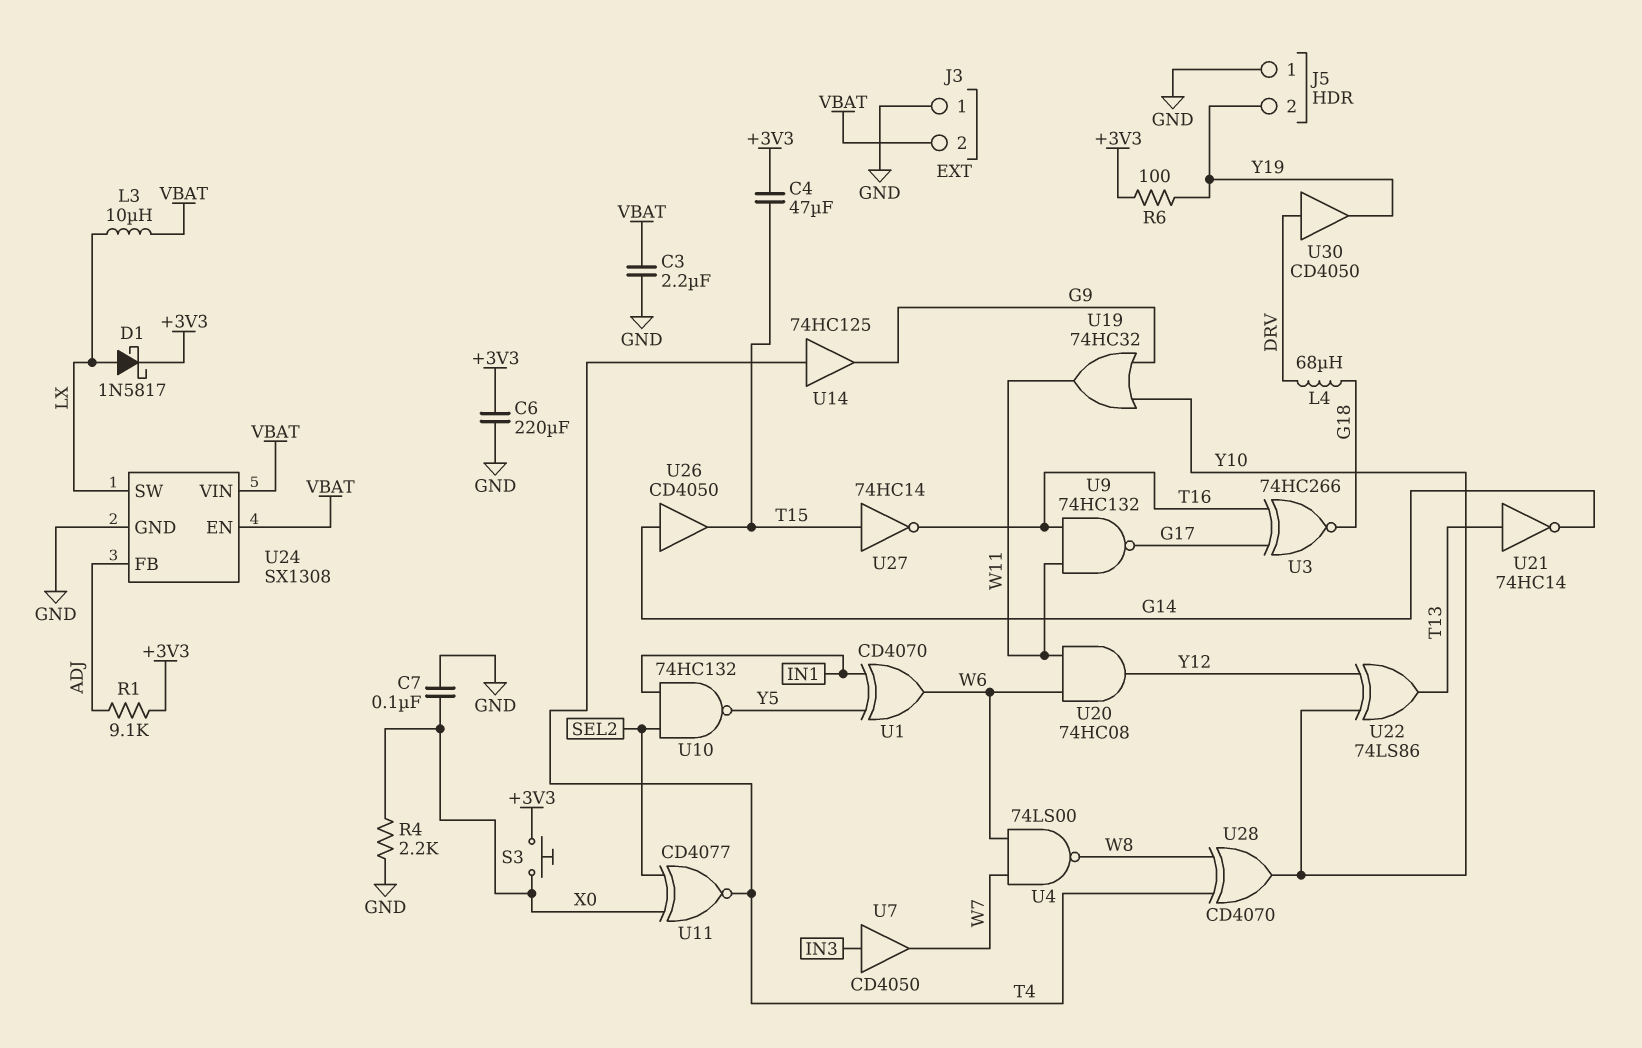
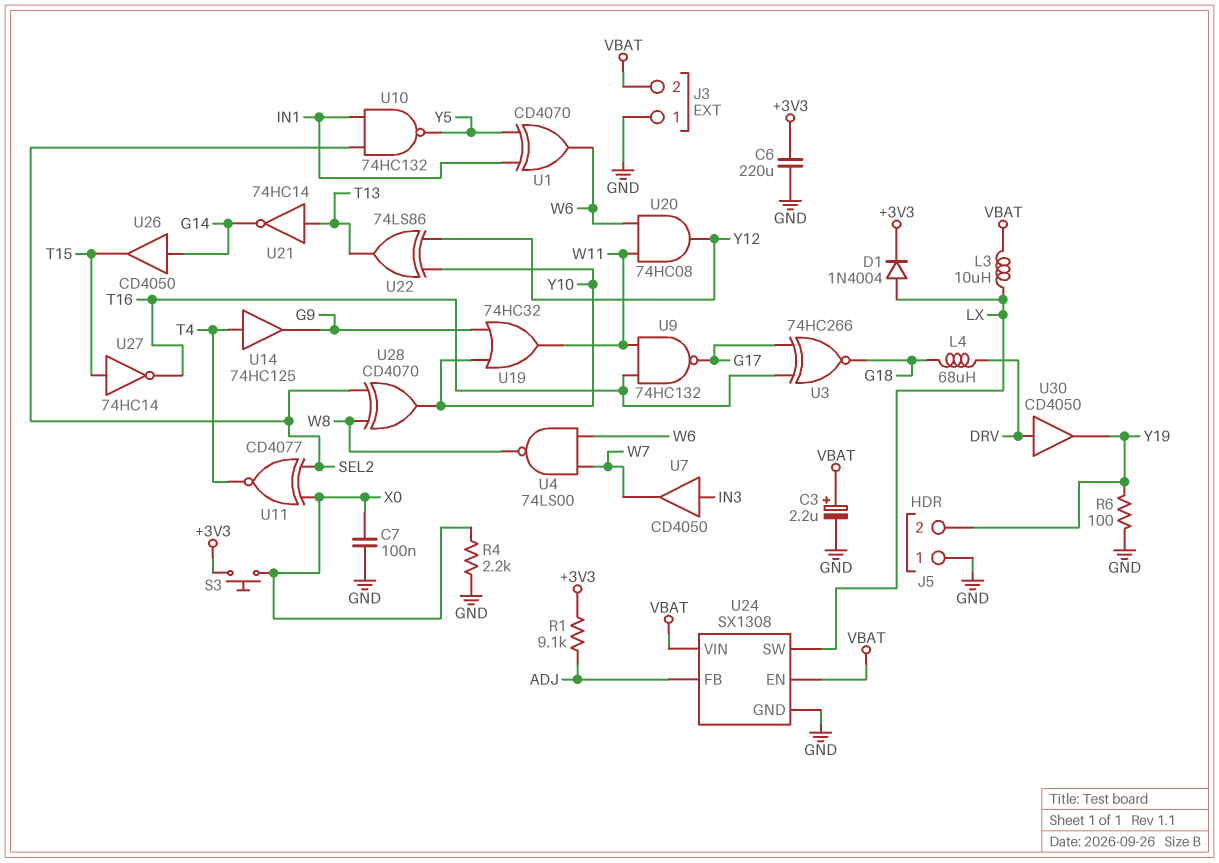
C3: 2.2uF (GND, VBAT) -> 2.2uF (plus VBAT, minus GND)
C4: 47uF (+3V3, T15) -> none
D1: schottky 1N5817 (A LX, K +3V3) -> diode 1N4004 (A LX, K +3V3)
R6: 100 (+3V3, Y19) -> 100 (GND, Y19)
U28: XOR CD4070 (in T4, in W8, out Y10) -> XOR CD4070 (in SEL2, in W8, out Y10)

